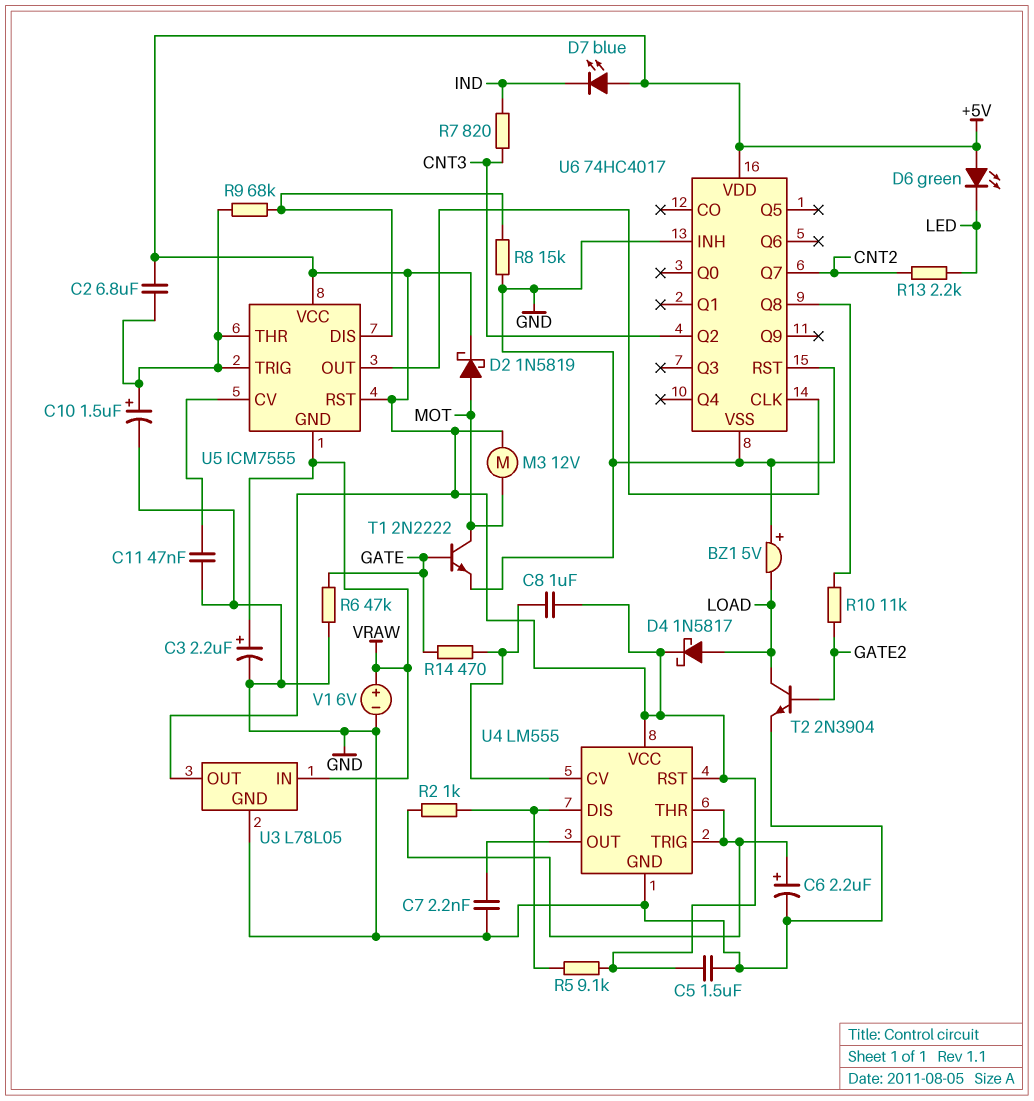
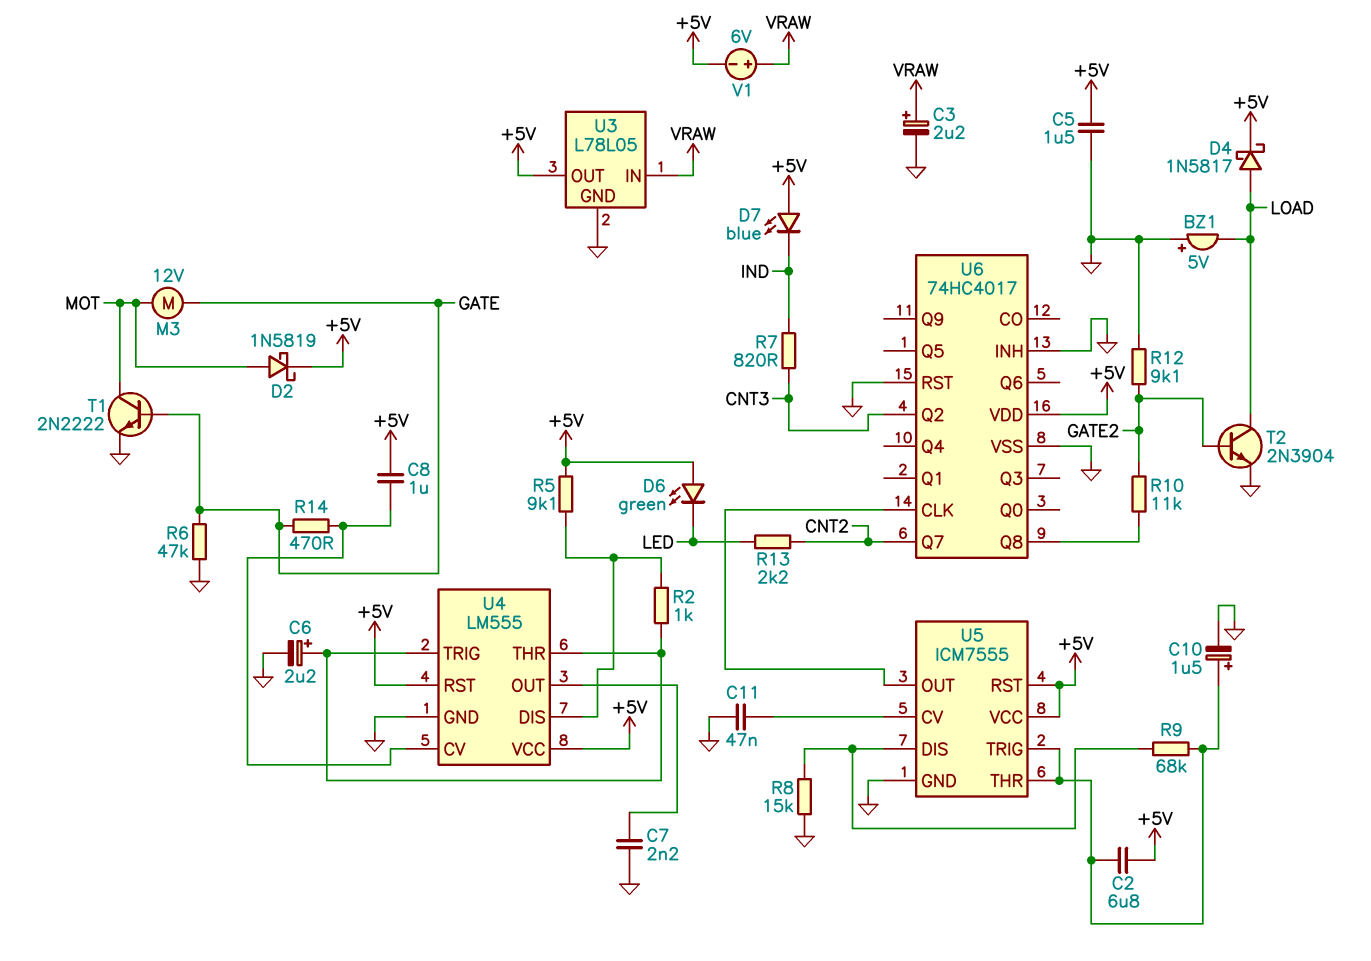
M3: motor 12V (+5V, MOT) -> motor 12V (GATE, MOT)
R12: none -> 9.1k (GATE2, GND)
U5 pin GND: VRAW -> GND
V1: 6V (plus VRAW, minus GND) -> 6V (plus VRAW, minus +5V)

